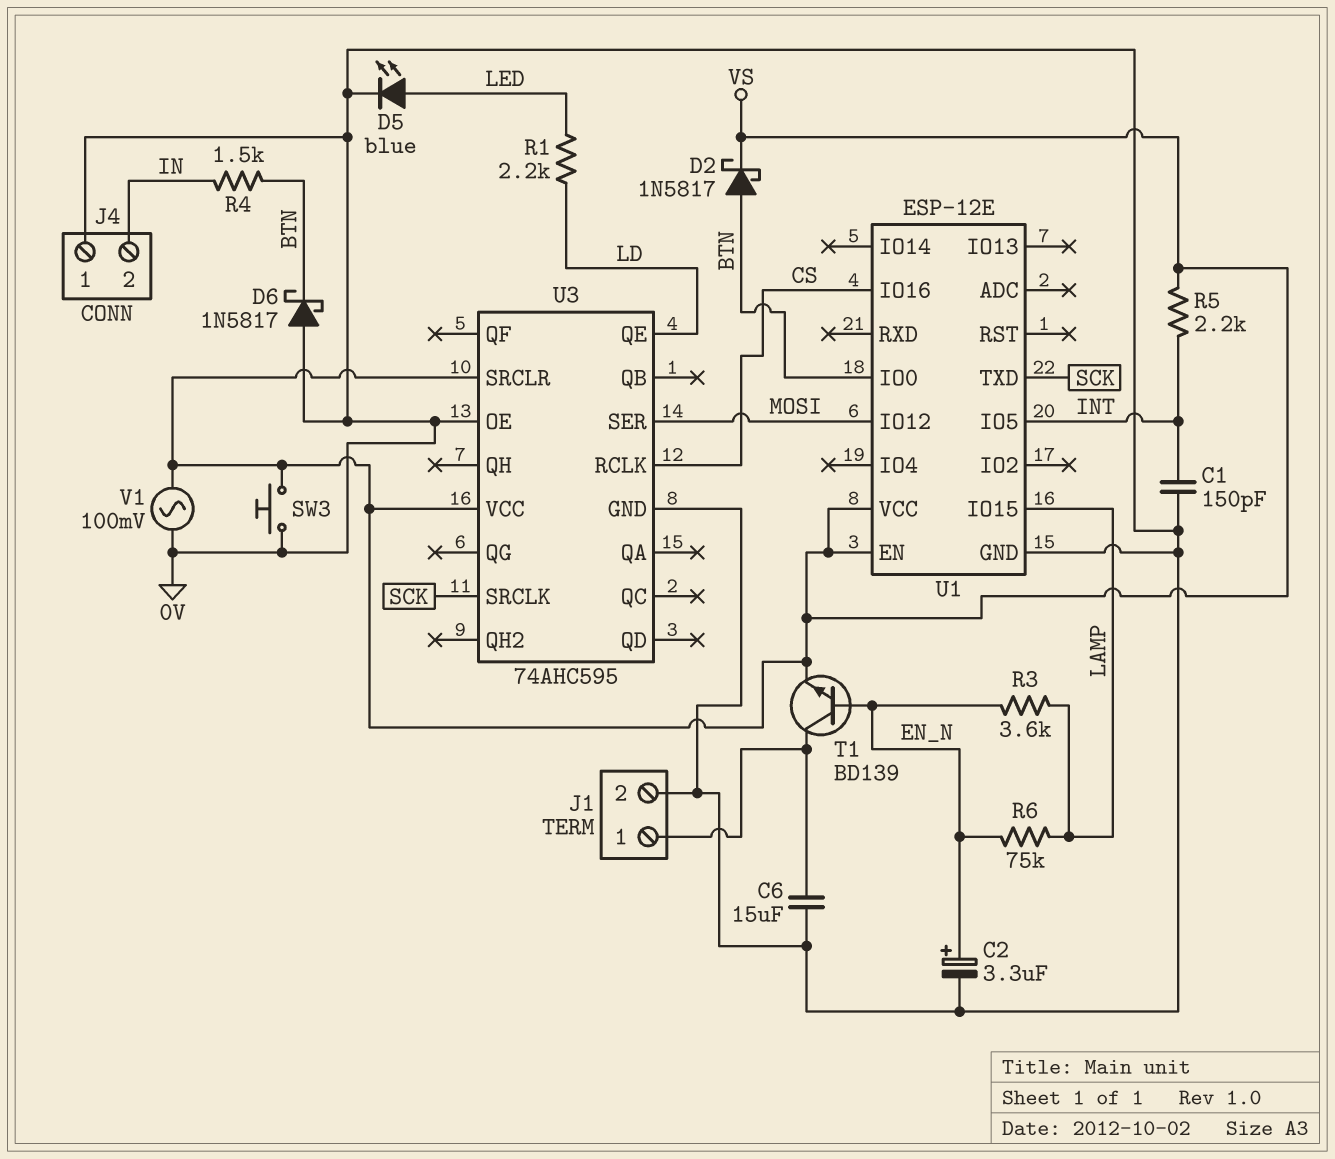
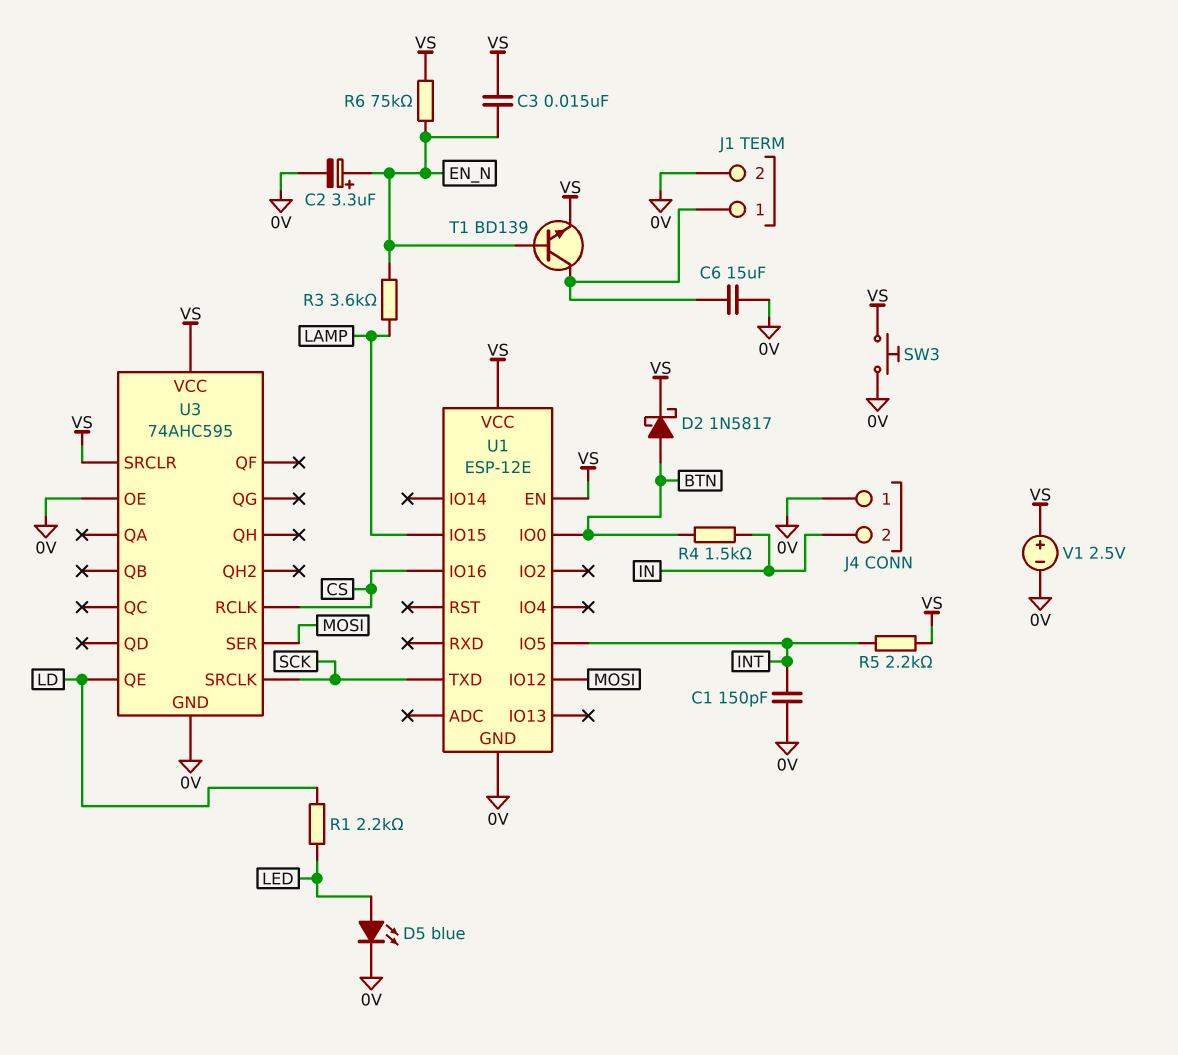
C3: none -> 15nF (EN_N, VS)
D6: schottky 1N5817 (A 0V, K BTN) -> none
R6: 75k (EN_N, LAMP) -> 75k (EN_N, VS)
V1: AC 100mV (0V, VS) -> 2.5V (plus VS, minus 0V)

